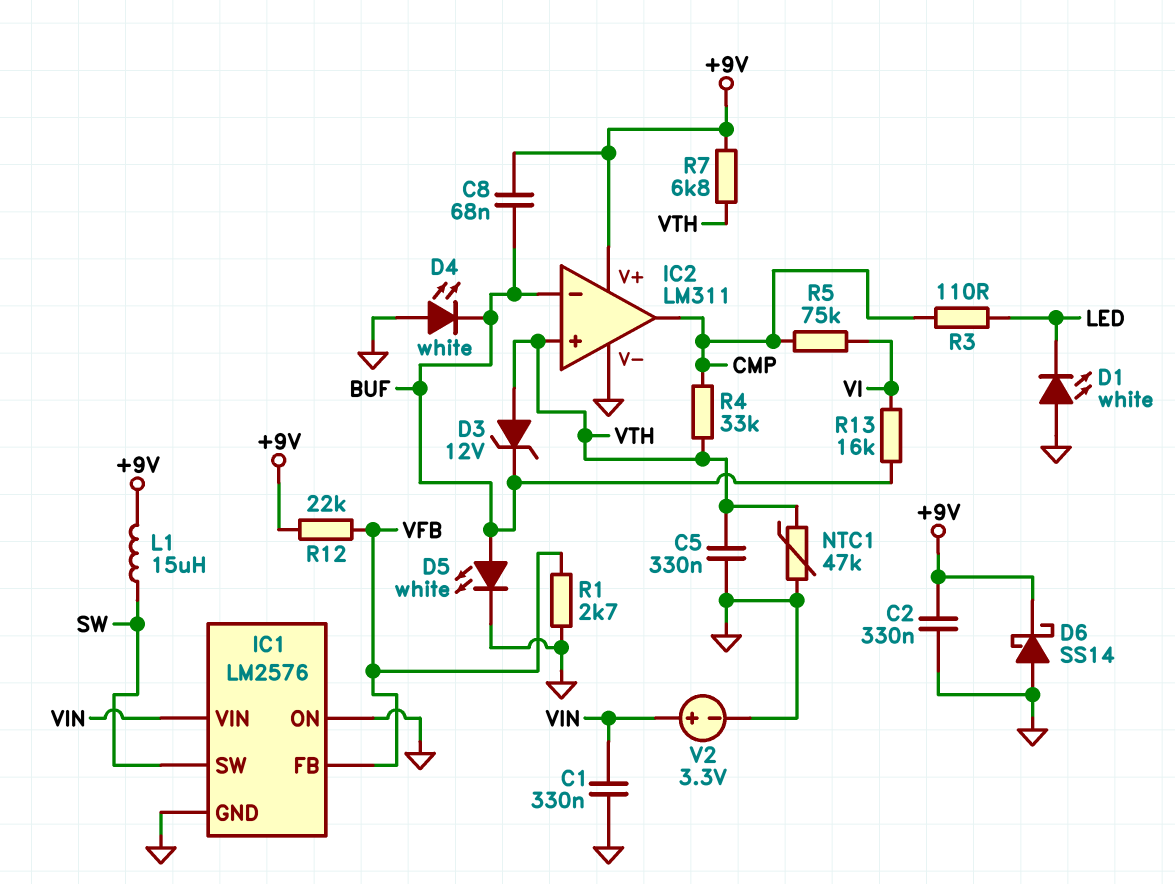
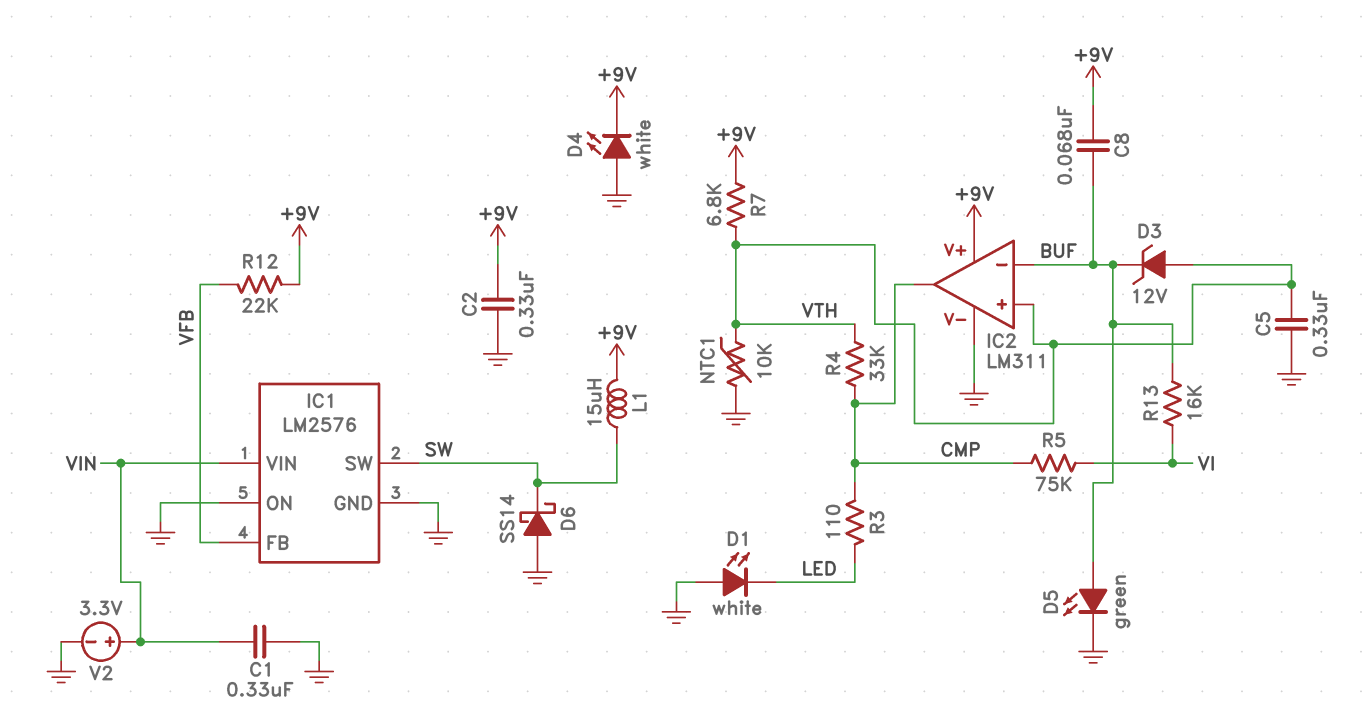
D4: LED white (A GND, K BUF) -> LED white (A GND, K +9V)
D5: LED white (A BUF, K GND) -> LED green (A BUF, K GND)
D6: schottky SS14 (A GND, K +9V) -> schottky SS14 (A GND, K SW)
NTC1: 47k (GND, VTH) -> 10k (GND, VTH)
R1: 2.7k (GND, VFB) -> none

